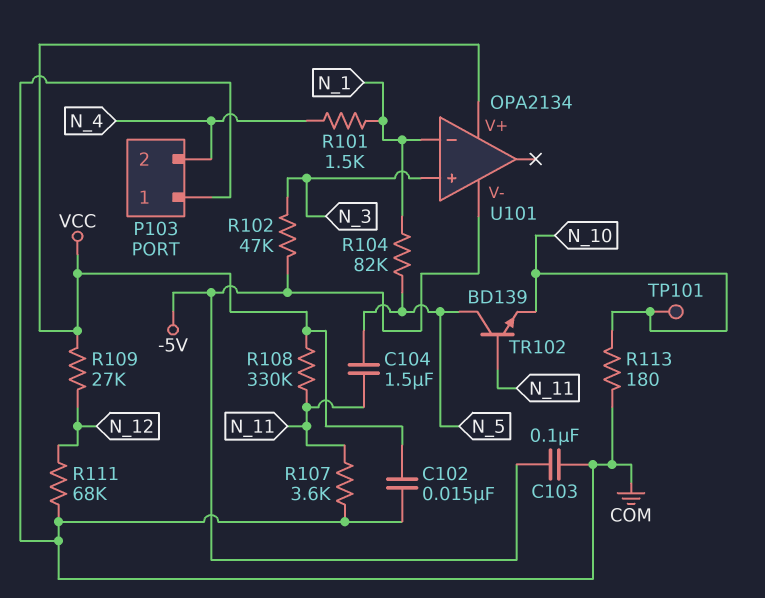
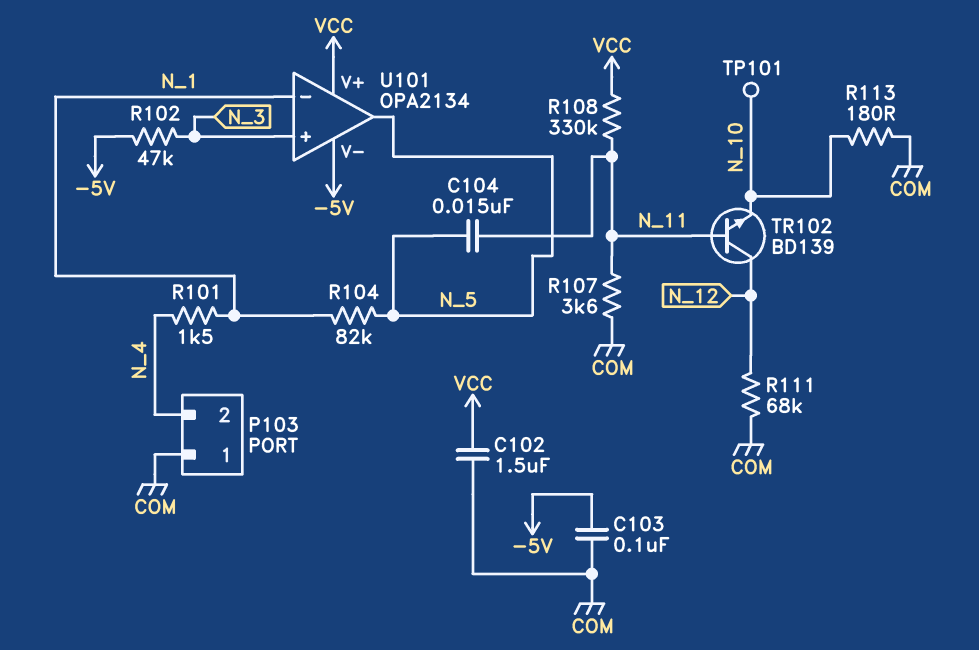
C102: 15nF (COM, VCC) -> 1.5uF (COM, VCC)
C104: 1.5uF (N_5, N_11) -> 15nF (N_5, N_11)
R109: 27k (N_12, VCC) -> none
TR102: NPN BD139 (B N_11, C N_5, E N_10) -> NPN BD139 (B N_11, C N_12, E N_10)
U101 pin out: none -> N_5

